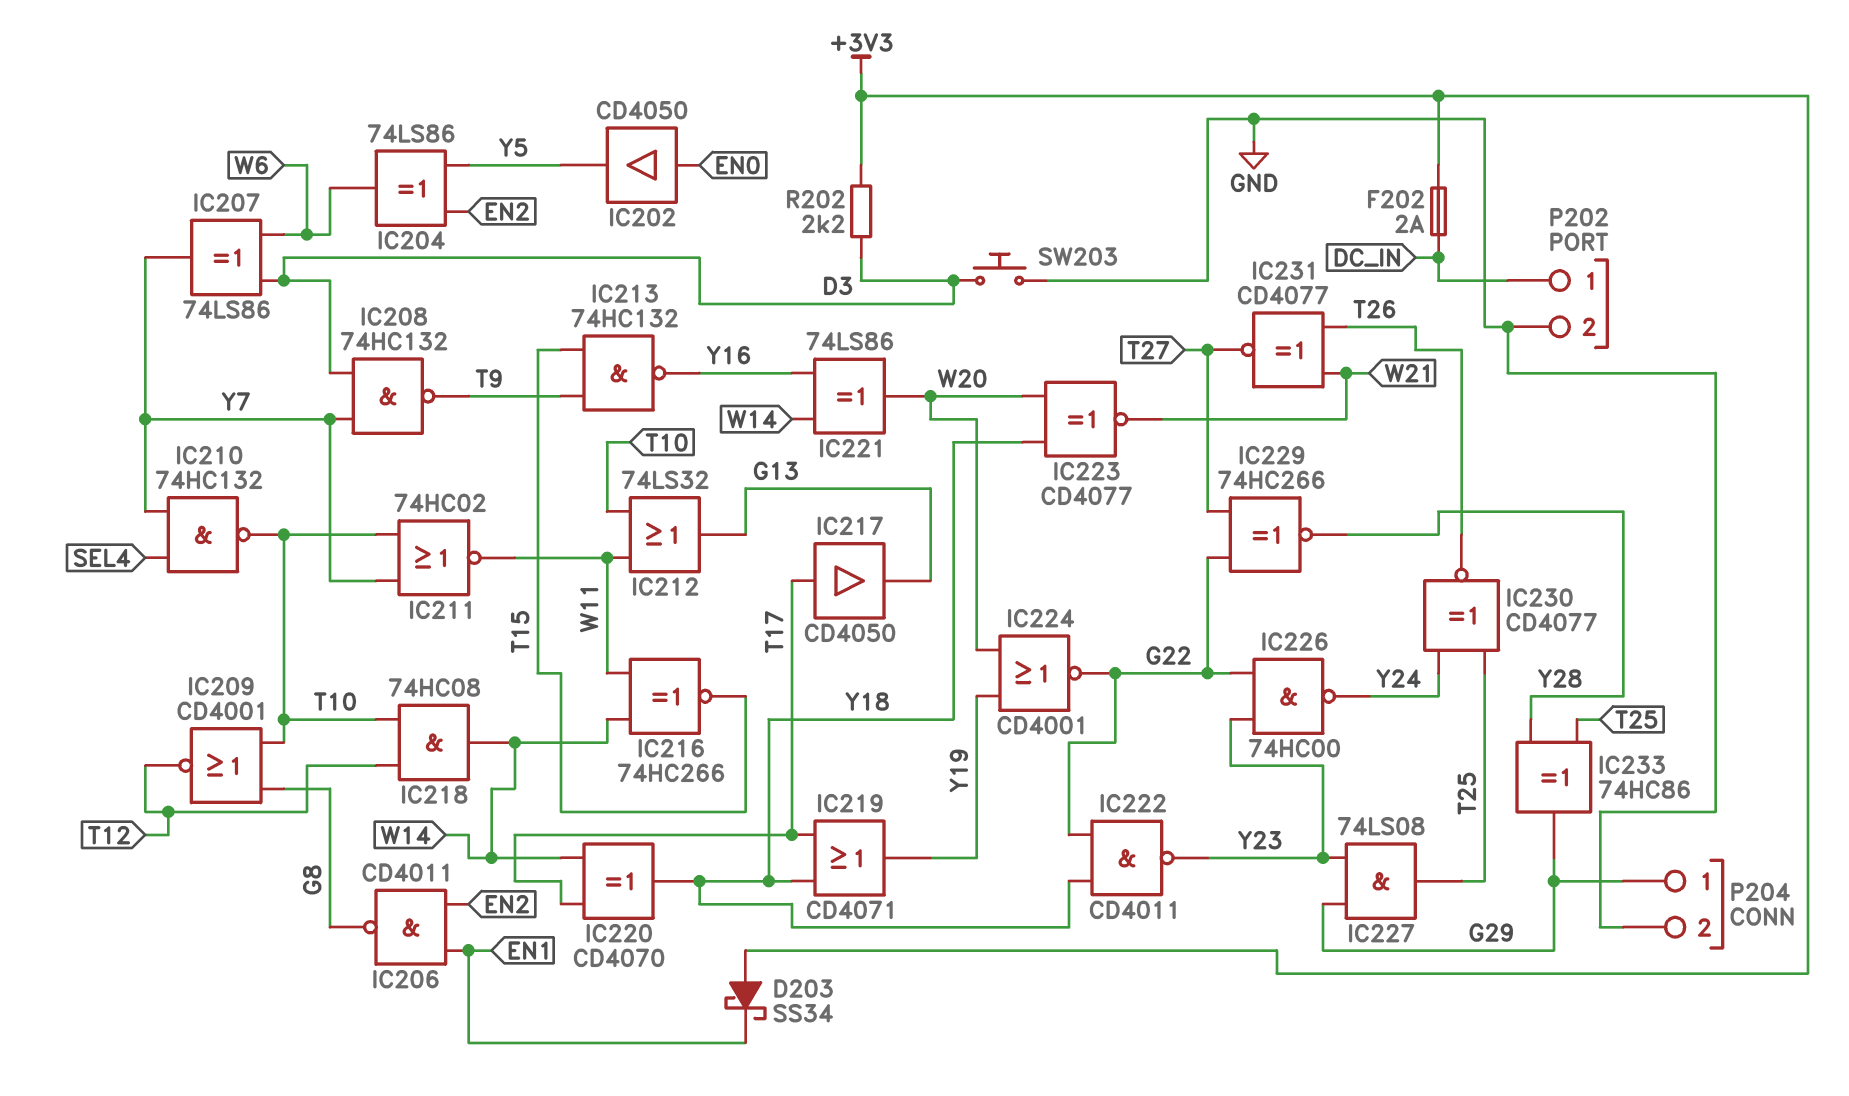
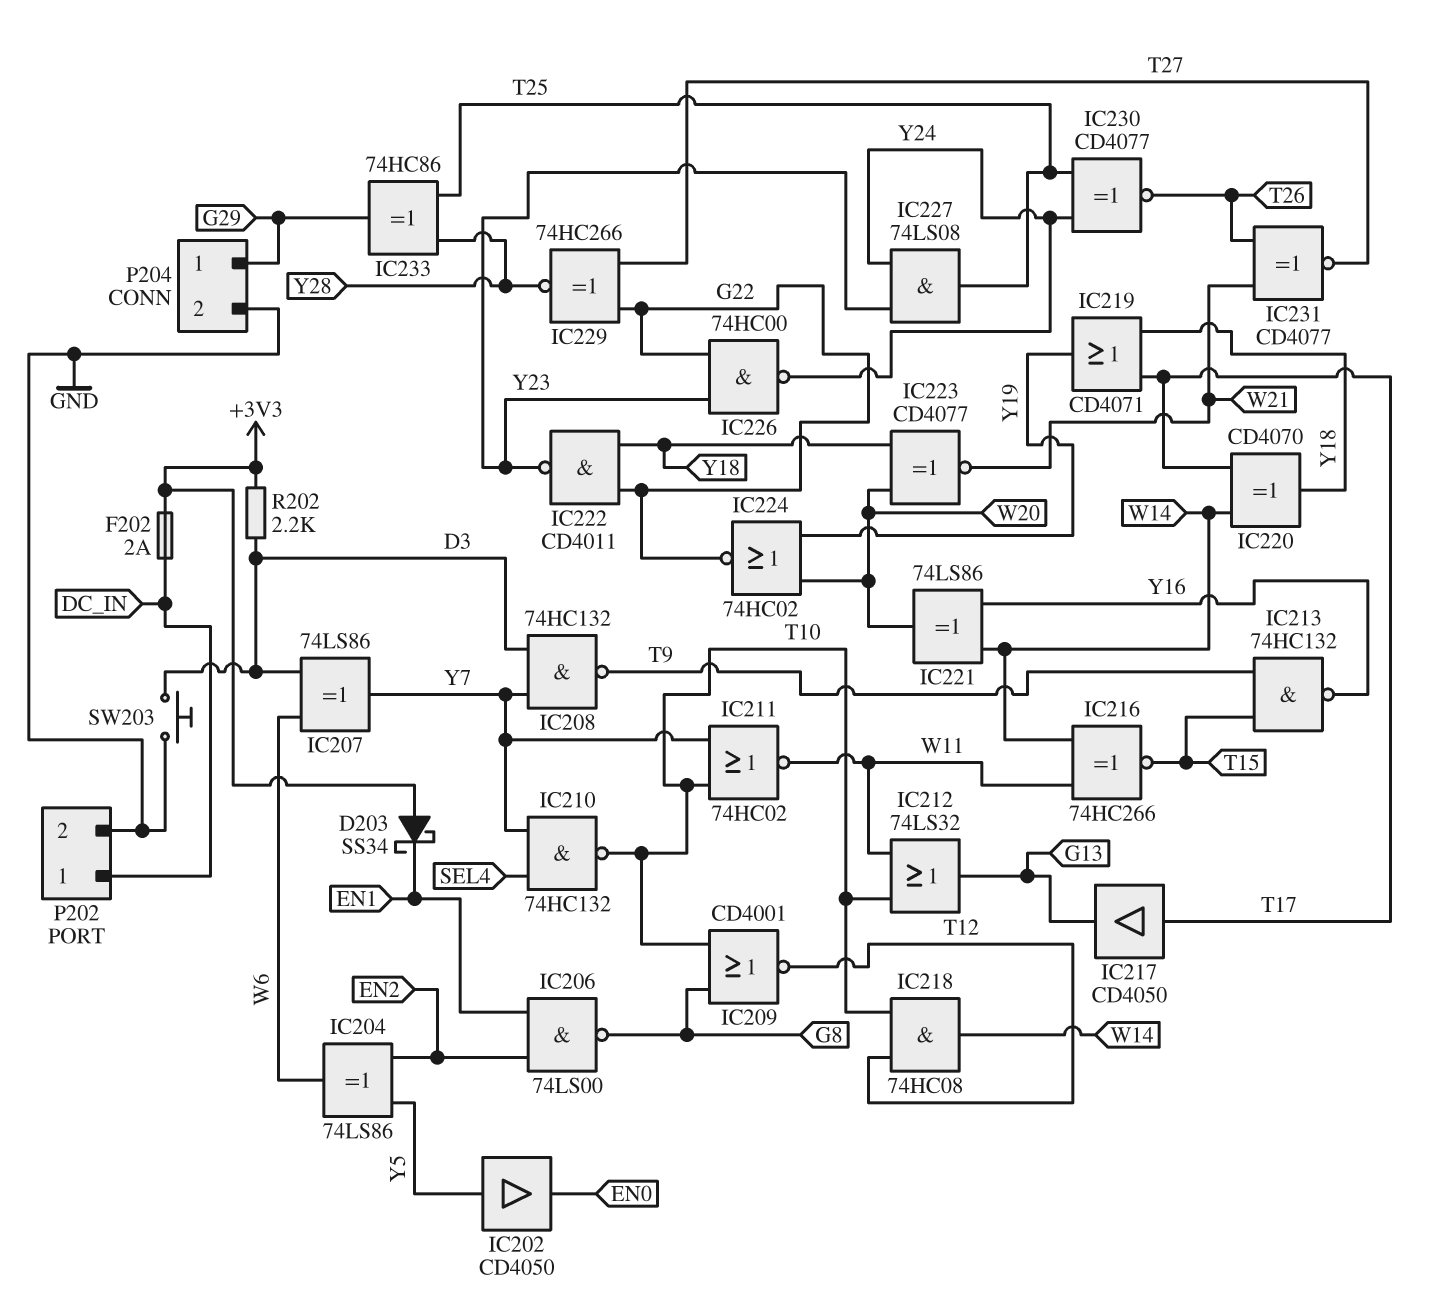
IC202: buffer CD4050 (in EN0, out Y5) -> buffer CD4050 (in Y5, out EN0)
IC206: NAND CD4011 (in EN1, in EN2, out G8) -> NAND 74LS00 (in EN1, in EN2, out G8)
IC224: NOR CD4001 (in W20, in Y19, out G22) -> NOR 74HC02 (in W20, in Y19, out G22)
IC227: AND 74LS08 (in G29, in Y23, out T25) -> AND 74LS08 (in Y23, in Y24, out T25)

